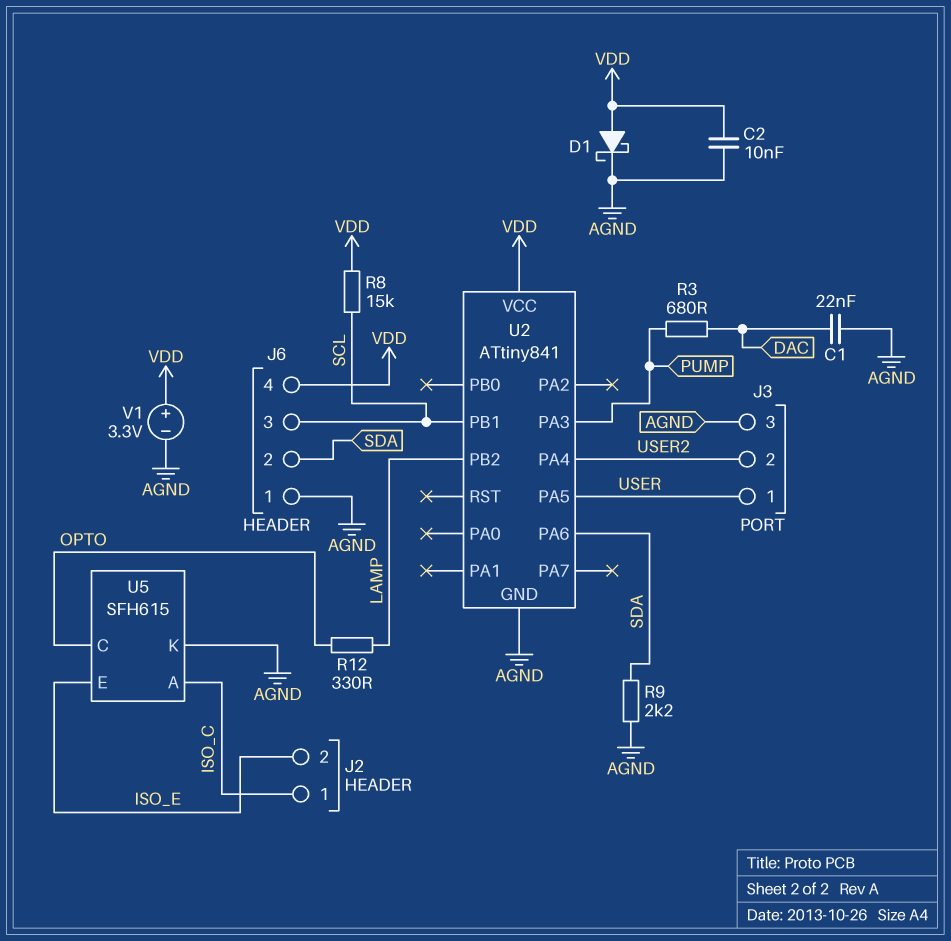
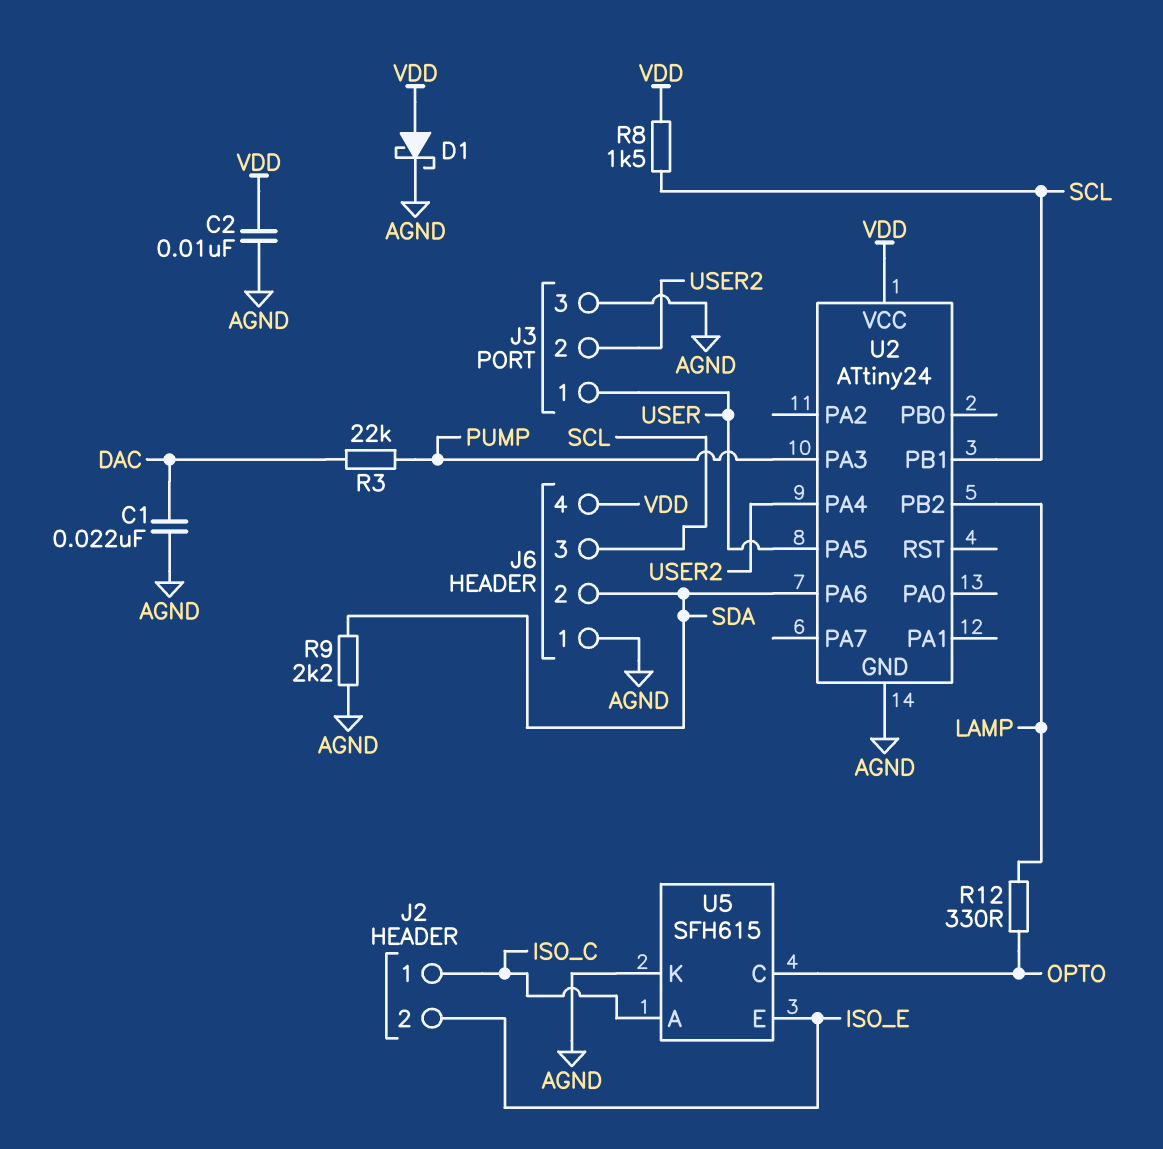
R3: 680 (DAC, PUMP) -> 22k (DAC, PUMP)
R8: 15k (SCL, VDD) -> 1.5k (SCL, VDD)
U2: ATtiny841 -> ATtiny24
V1: 3.3V (plus VDD, minus AGND) -> none

